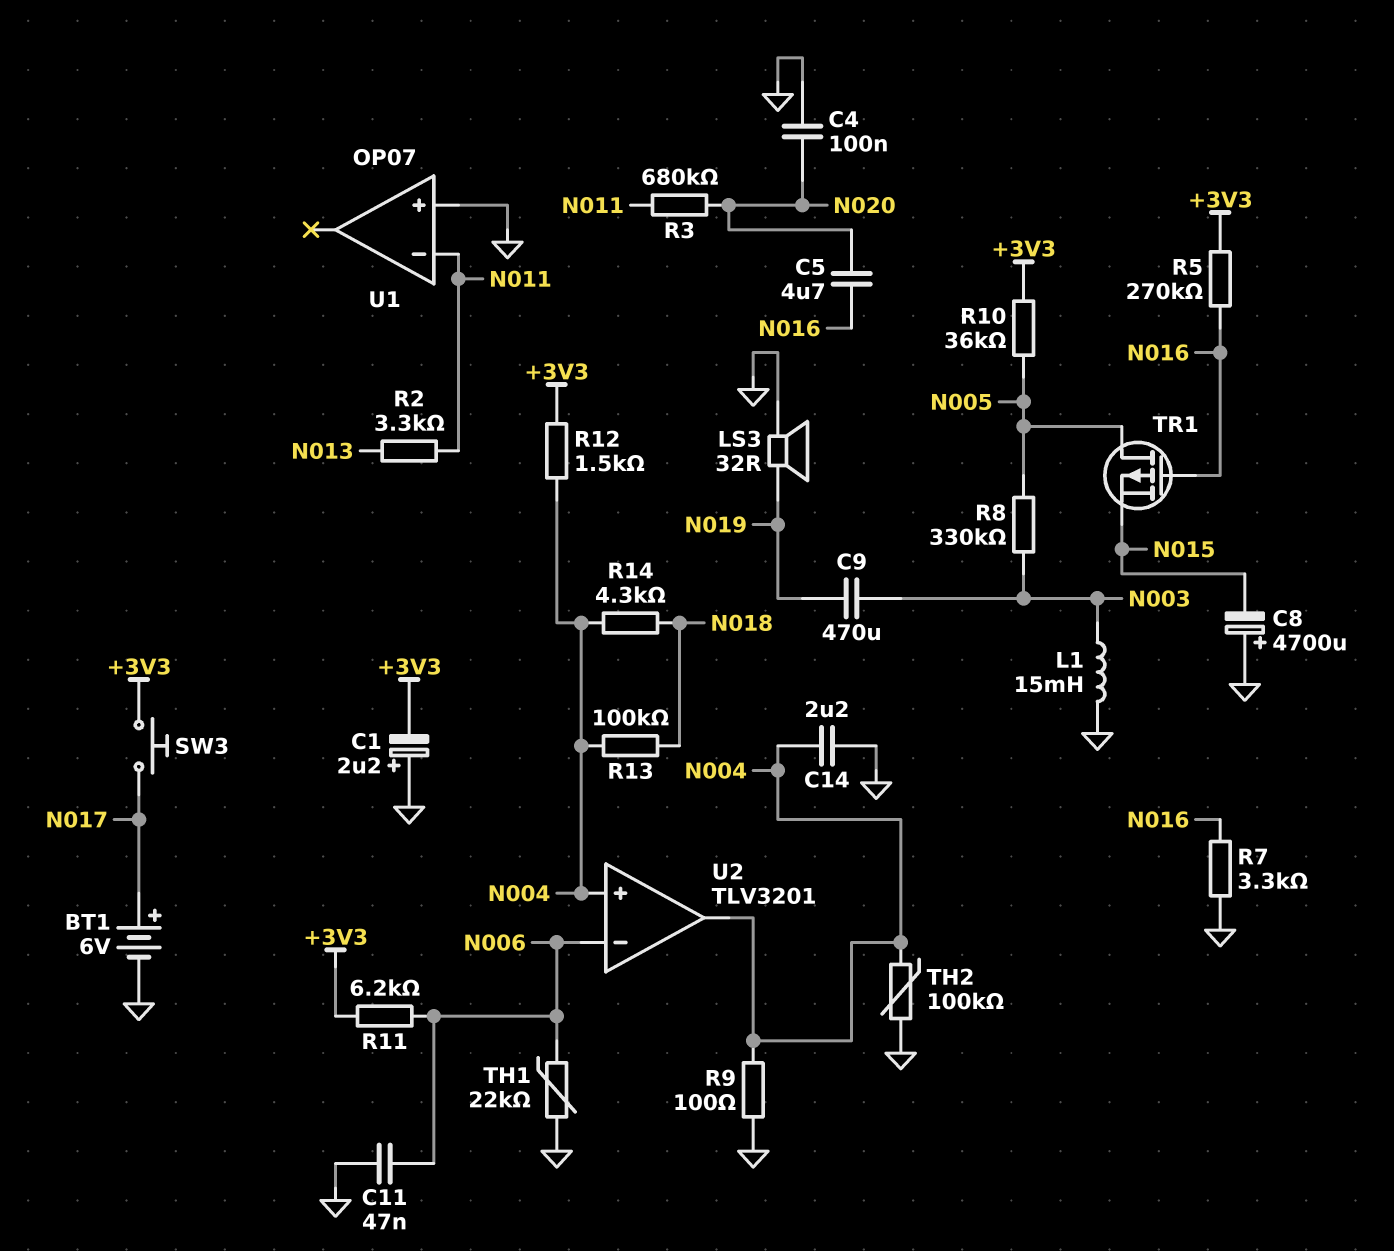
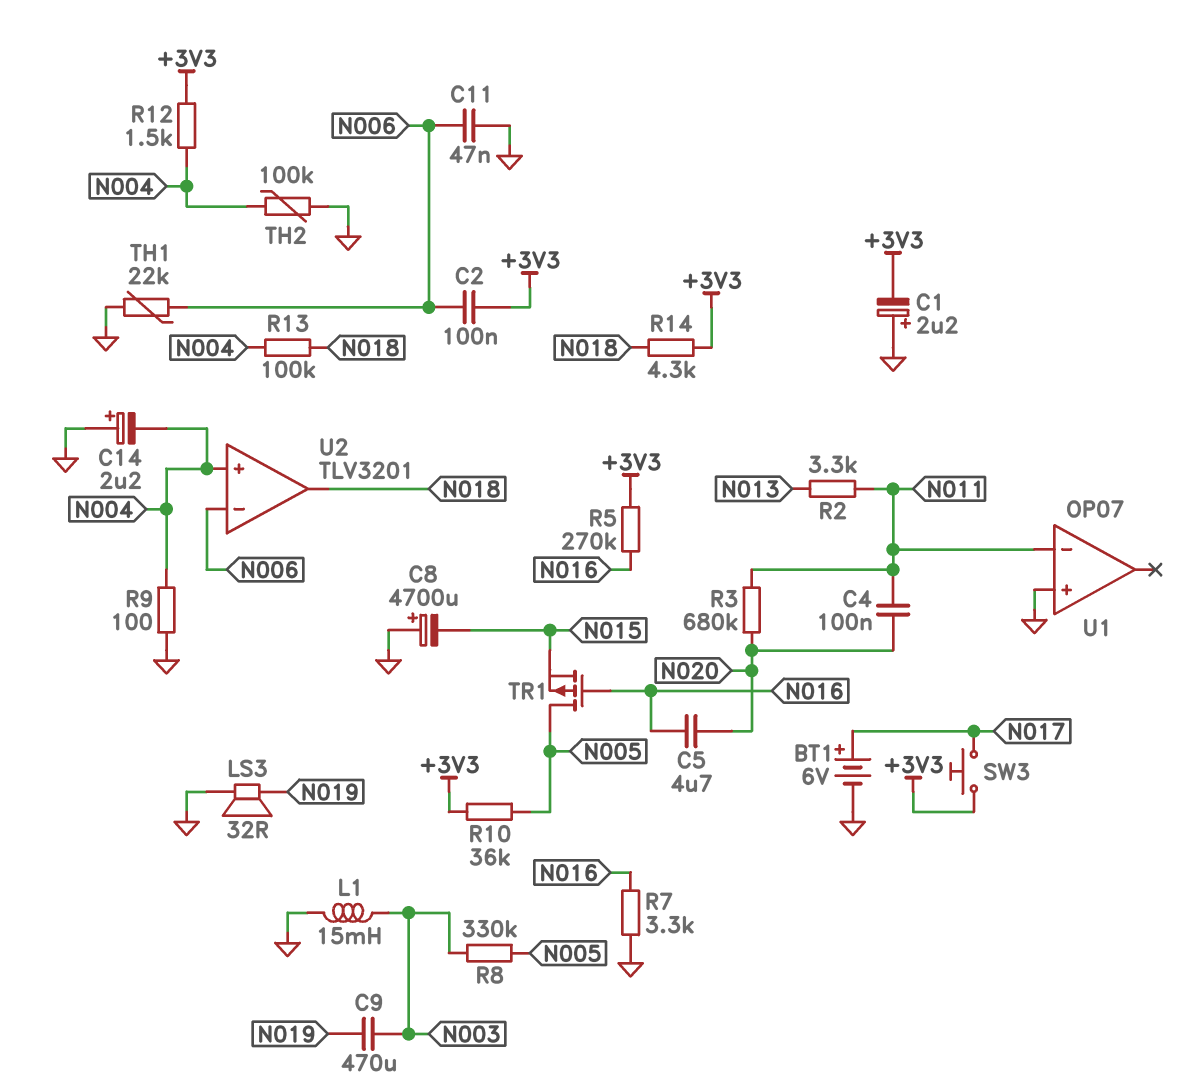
C2: none -> 100nF (+3V3, N006)
C4: 100nF (GND, N020) -> 100nF (N011, N020)
C14: 2.2uF (GND, N004) -> 2.2uF (plus GND, minus N004)
R11: 6.2k (+3V3, N006) -> none
R14: 4.3k (N004, N018) -> 4.3k (+3V3, N018)
U2 pin out: N004 -> N018

